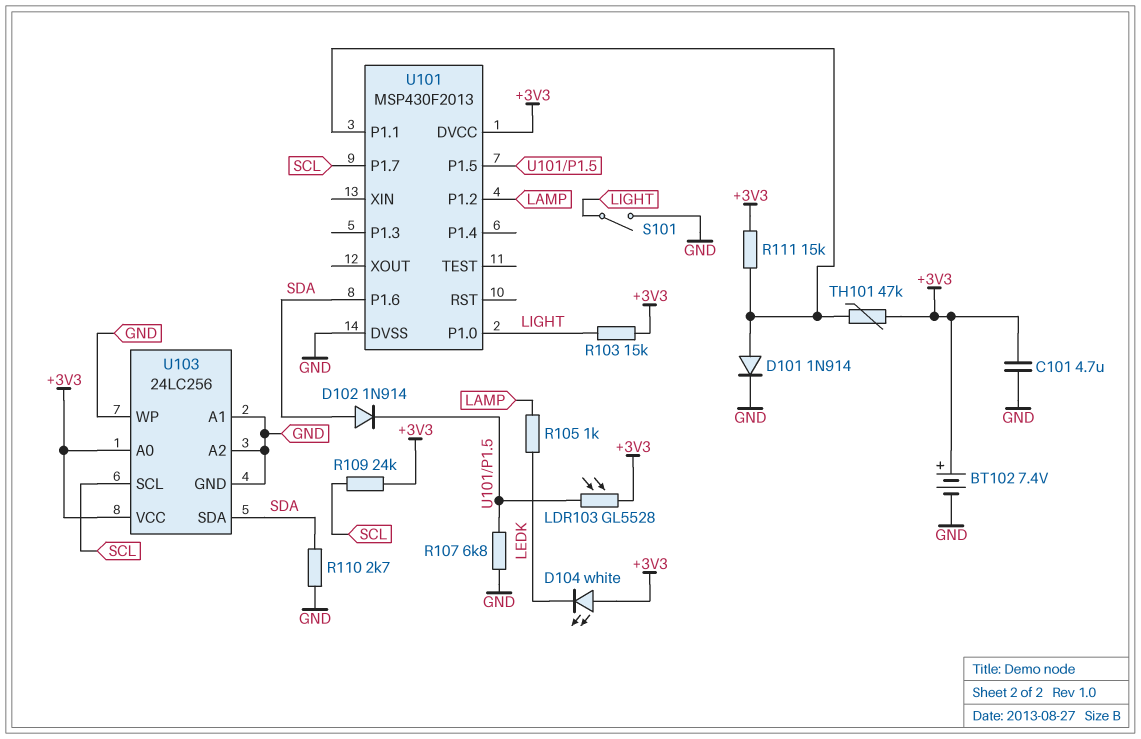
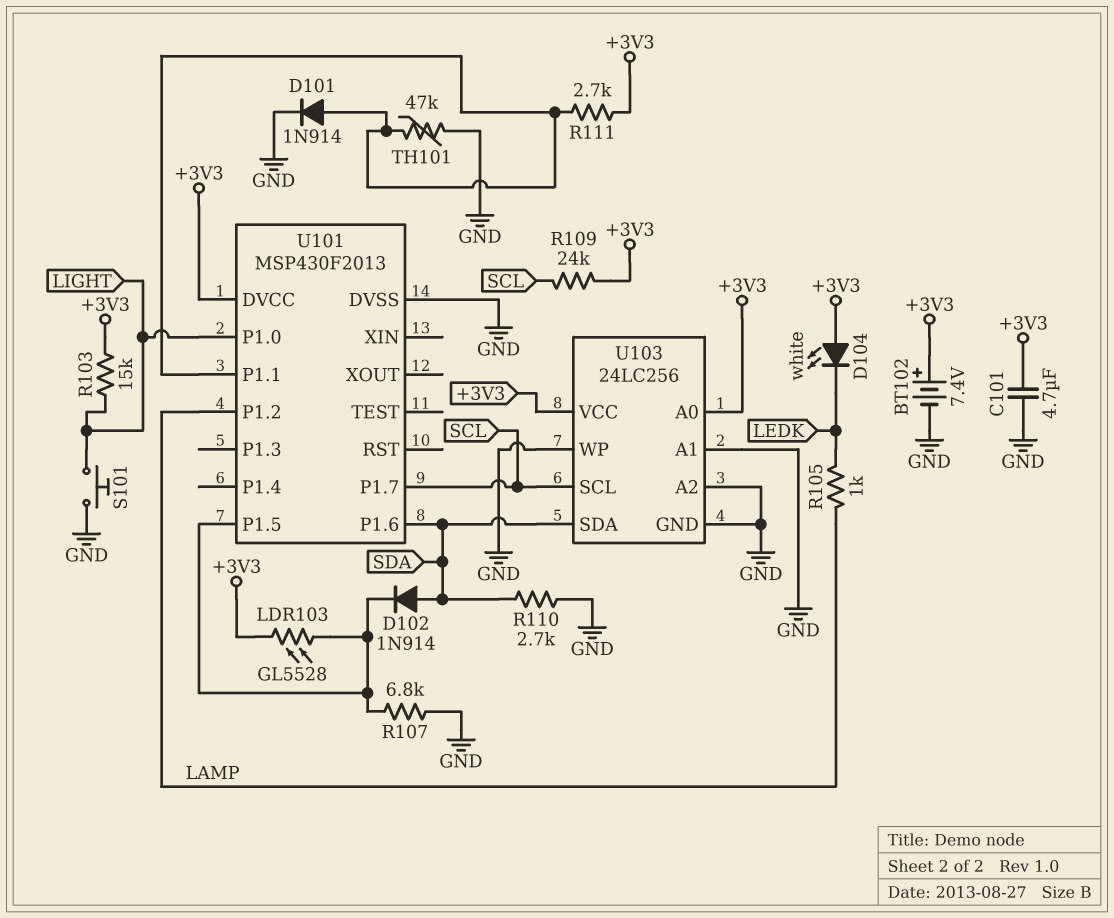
R111: 15k (+3V3, U101/P1.1) -> 2.7k (+3V3, U101/P1.1)
S101: switch (GND, LIGHT) -> button (GND, LIGHT)
TH101: 47k (+3V3, U101/P1.1) -> 47k (GND, U101/P1.1)

